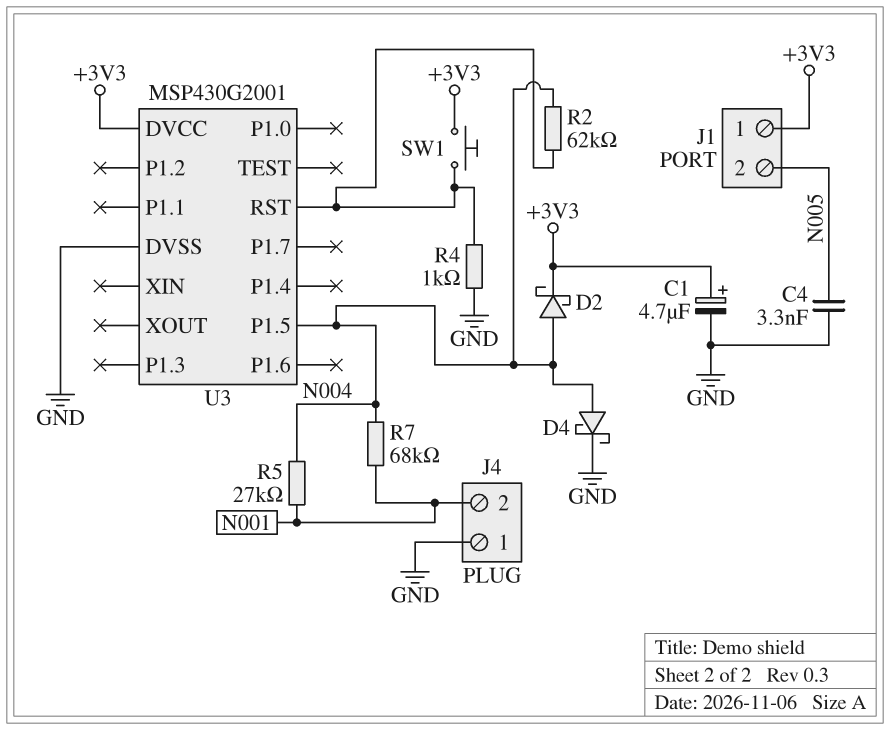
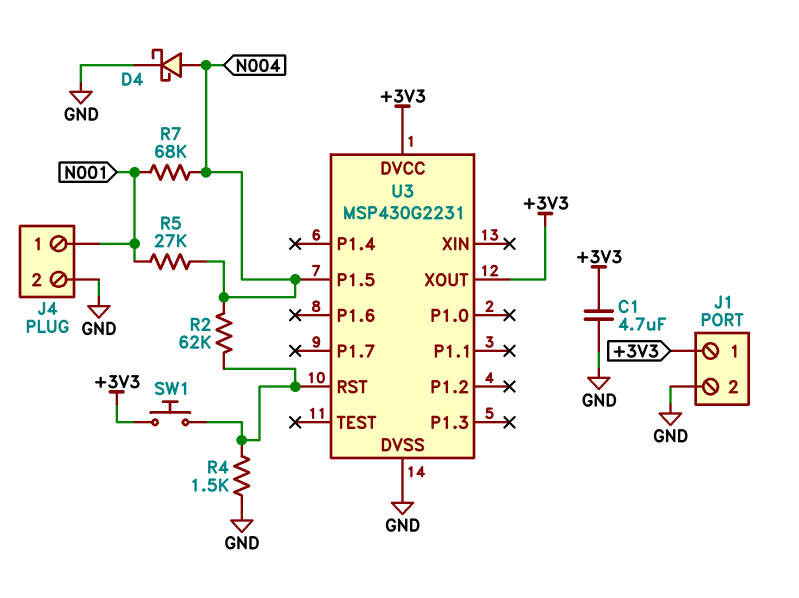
C1: 4.7uF (plus +3V3, minus GND) -> 4.7uF (+3V3, GND)
C4: 3.3nF (GND, N005) -> none
D2: schottky (A N004, K +3V3) -> none
J1 pin 2: N005 -> GND
J4 pin 1: GND -> N001
J4 pin 2: N001 -> GND
R4: 1k (GND, U3/RST) -> 1.5k (GND, U3/RST)
U3: MSP430G2001 -> MSP430G2231
U3 pin XOUT: none -> +3V3

